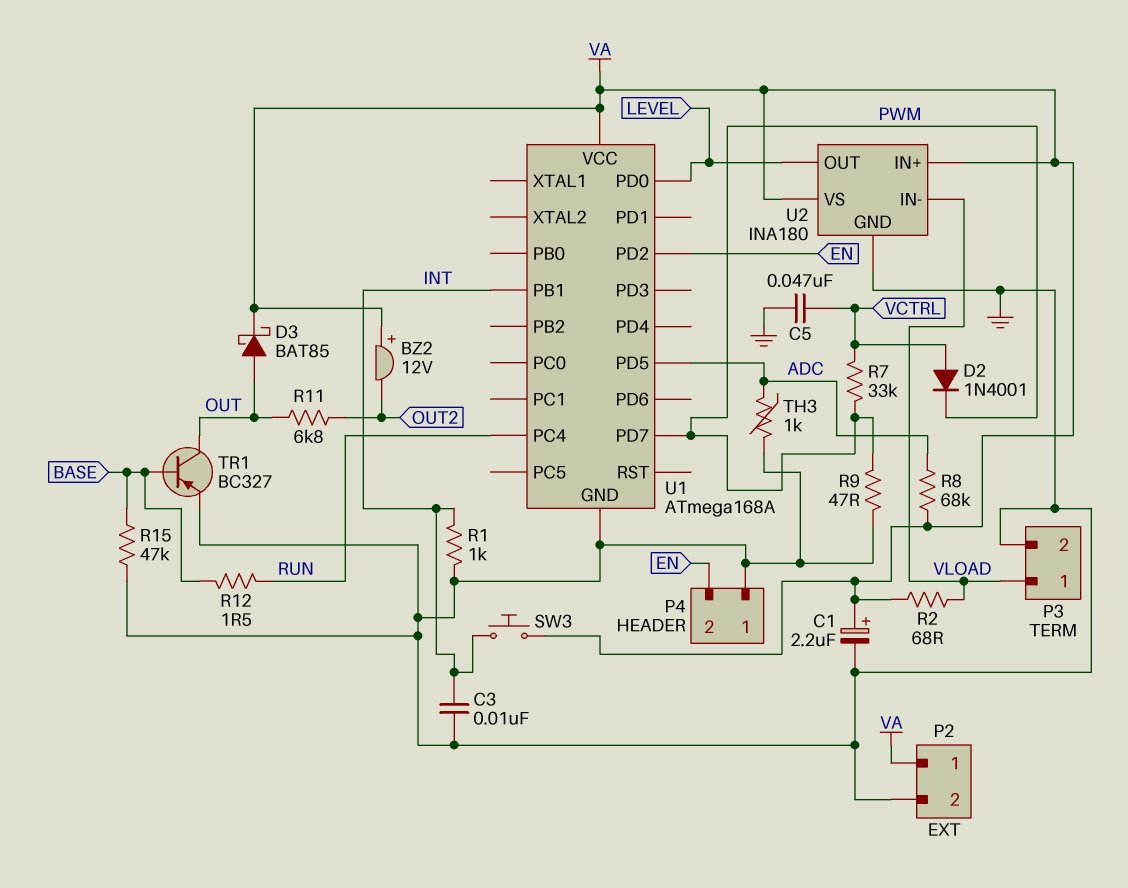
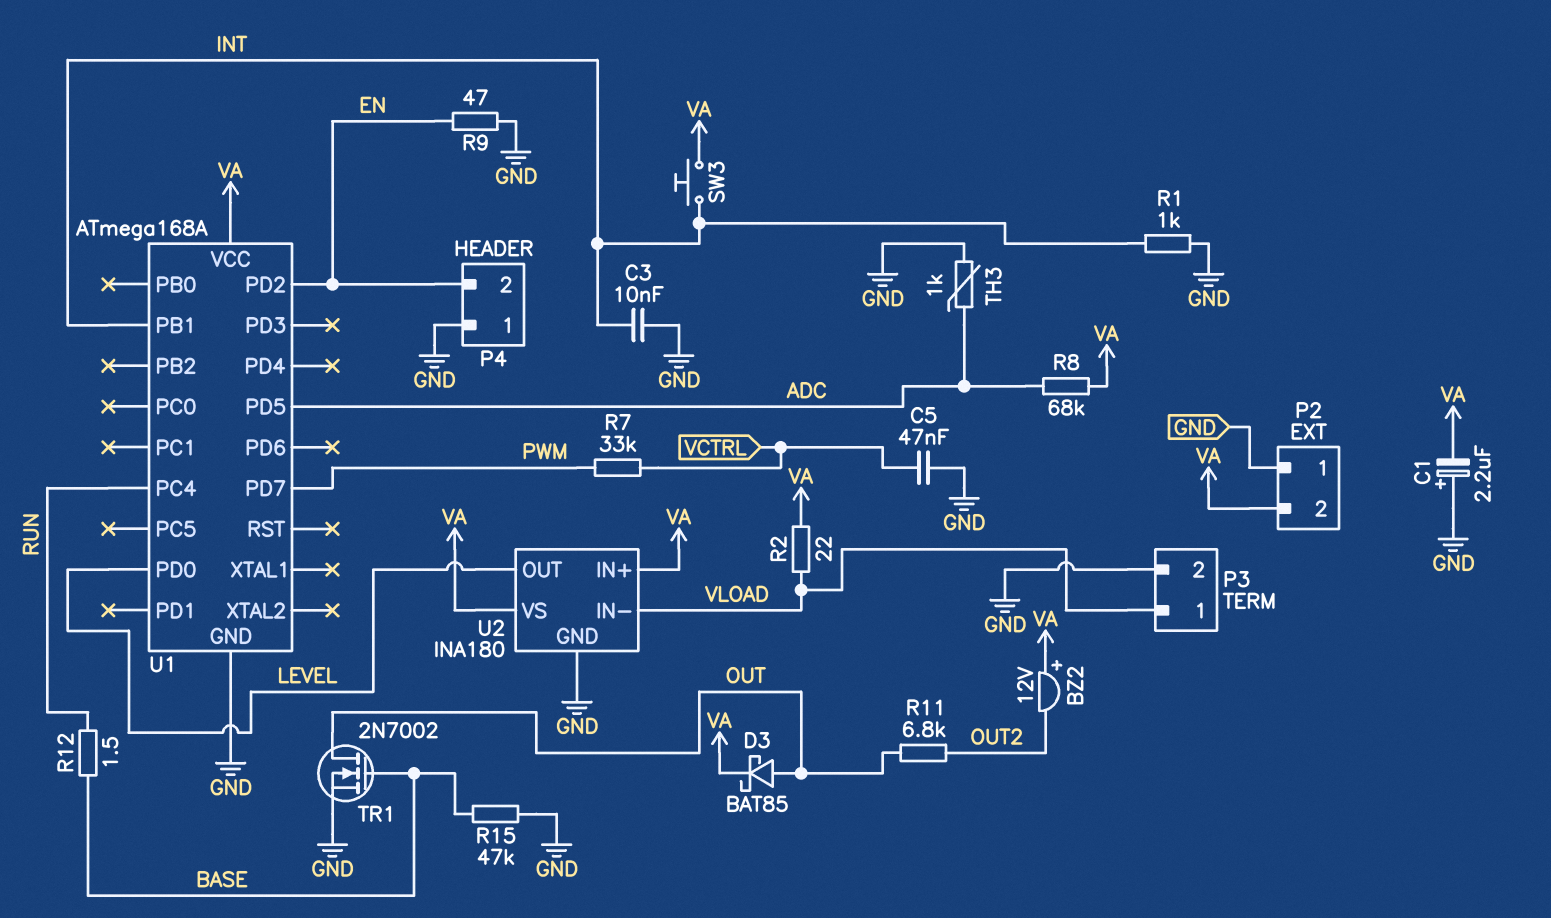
C1: 2.2uF (plus VA, minus GND) -> 2.2uF (plus GND, minus VA)
D2: diode 1N4001 (A VCTRL, K PWM) -> none
P2 pin 1: VA -> GND
P2 pin 2: GND -> VA
R2: 68 (VA, VLOAD) -> 22 (VA, VLOAD)
R9: 47 (GND, PWM) -> 47 (EN, GND)
TR1: PNP BC327 (B BASE, C OUT, E GND) -> NMOS 2N7002 (G BASE, D OUT, S GND)

